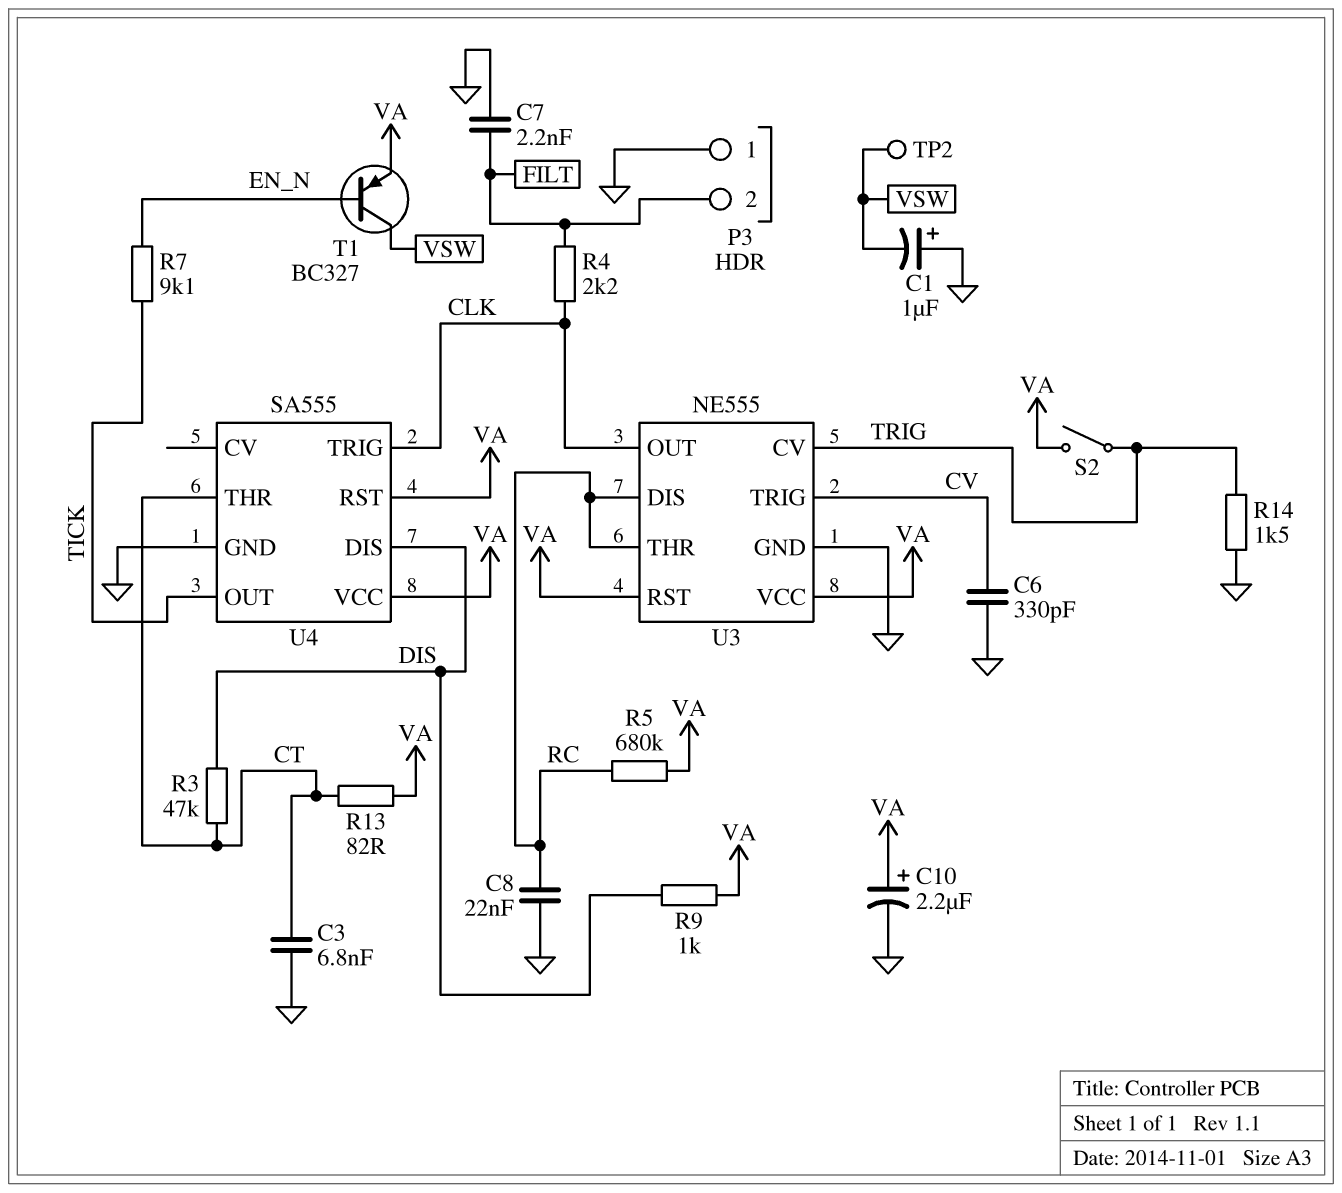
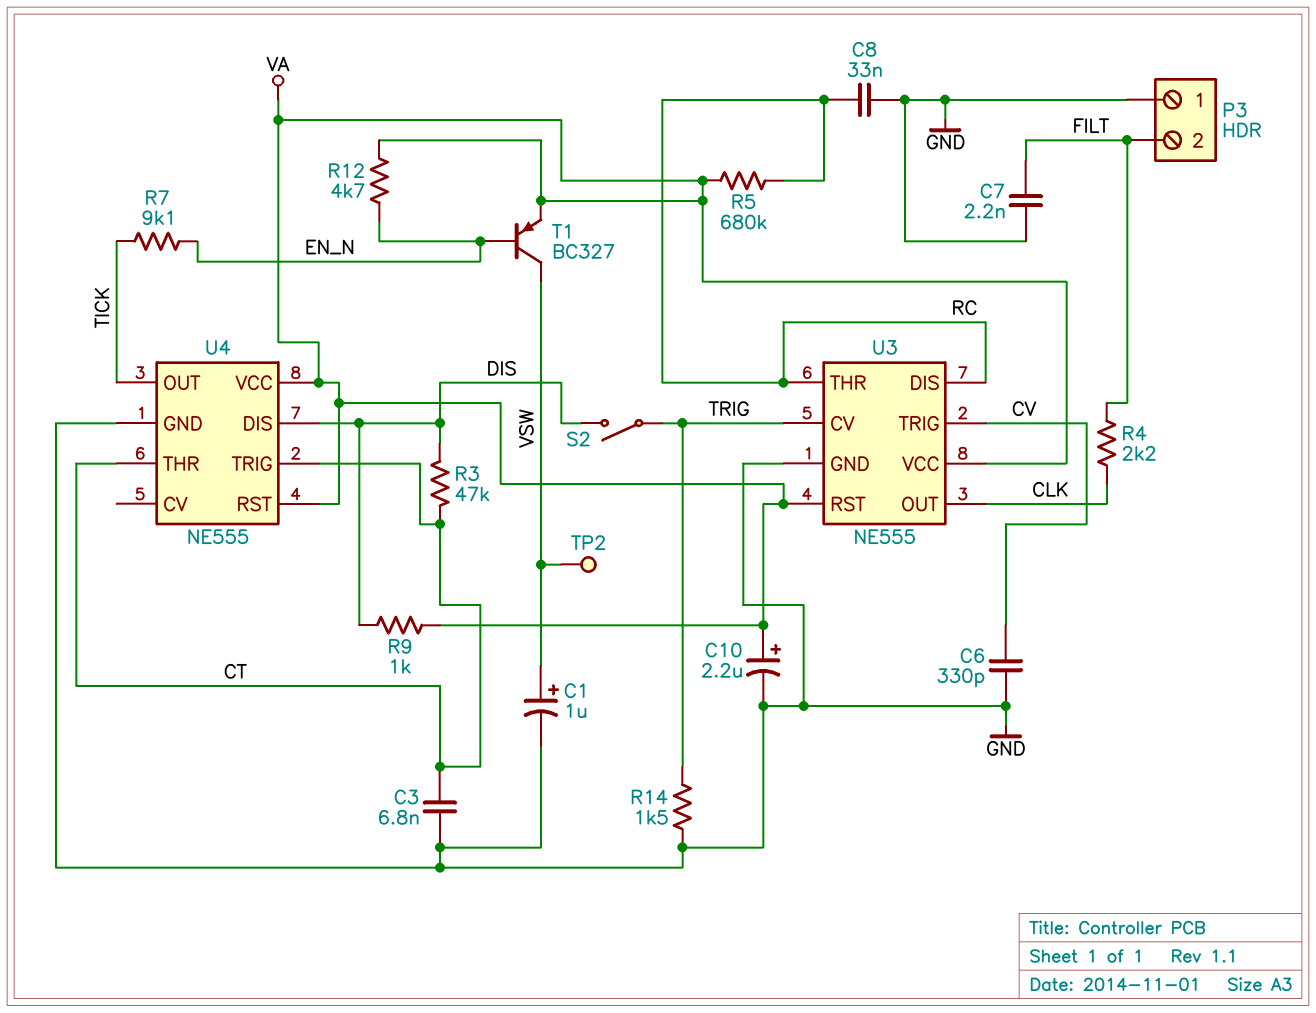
C1: 1uF (plus GND, minus VSW) -> 1uF (plus VSW, minus GND)
C8: 22nF (GND, RC) -> 33nF (GND, RC)
R12: none -> 4.7k (EN_N, VA)
R13: 82 (CT, VA) -> none
S2: switch (TRIG, VA) -> switch (DIS, TRIG)
U4: SA555 -> NE555
U4 pin TRIG: CLK -> CT

